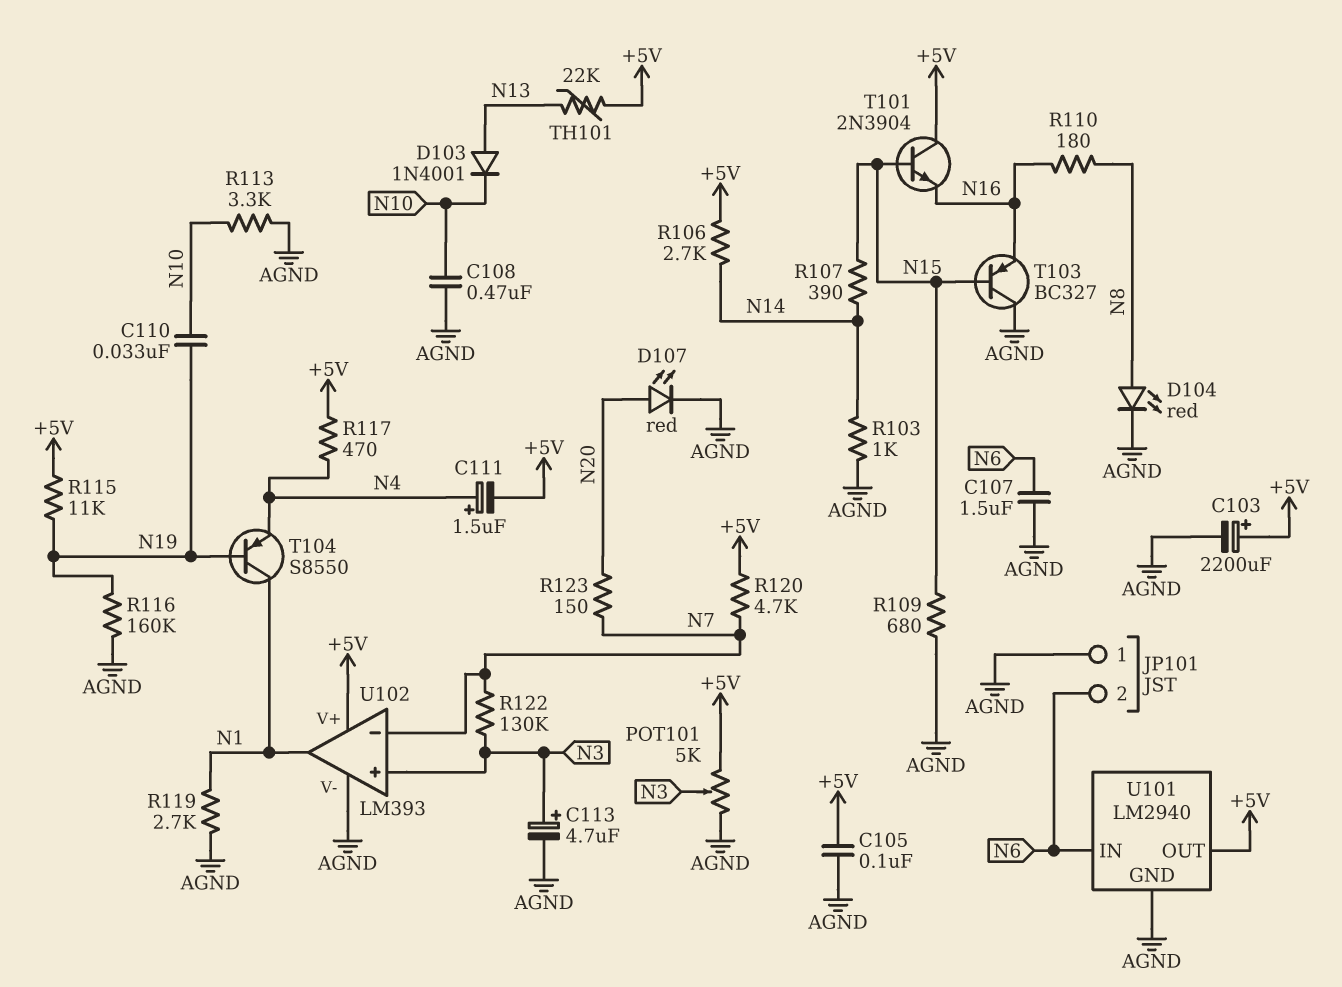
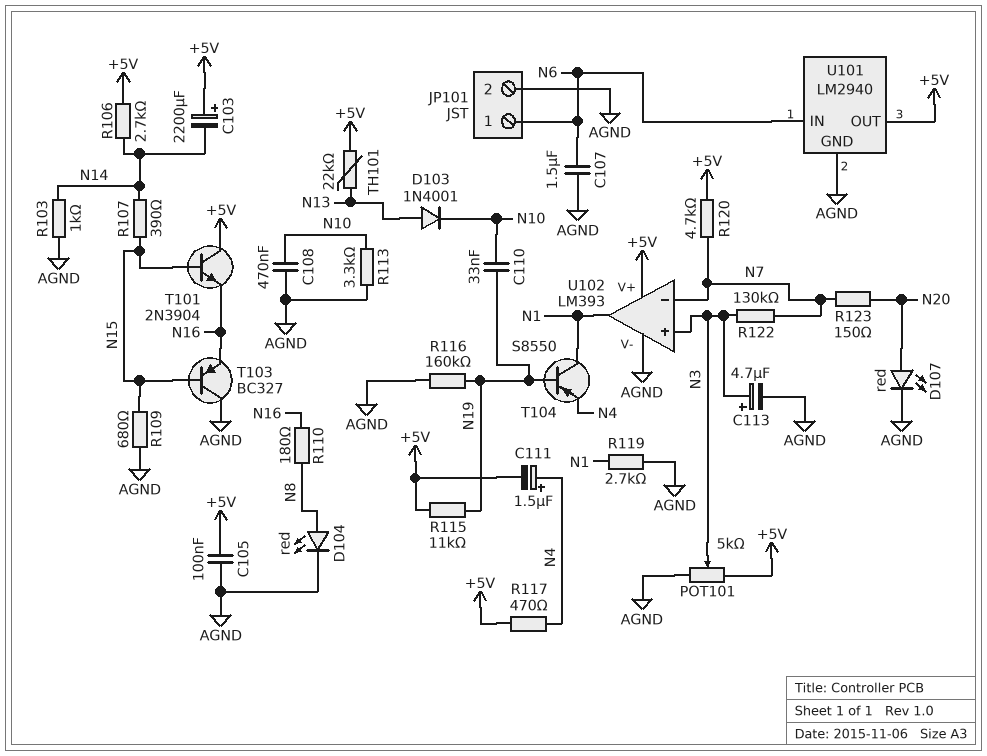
C103: 2200uF (plus +5V, minus AGND) -> 2200uF (plus +5V, minus N14)
JP101 pin 1: AGND -> N6
JP101 pin 2: N6 -> AGND

